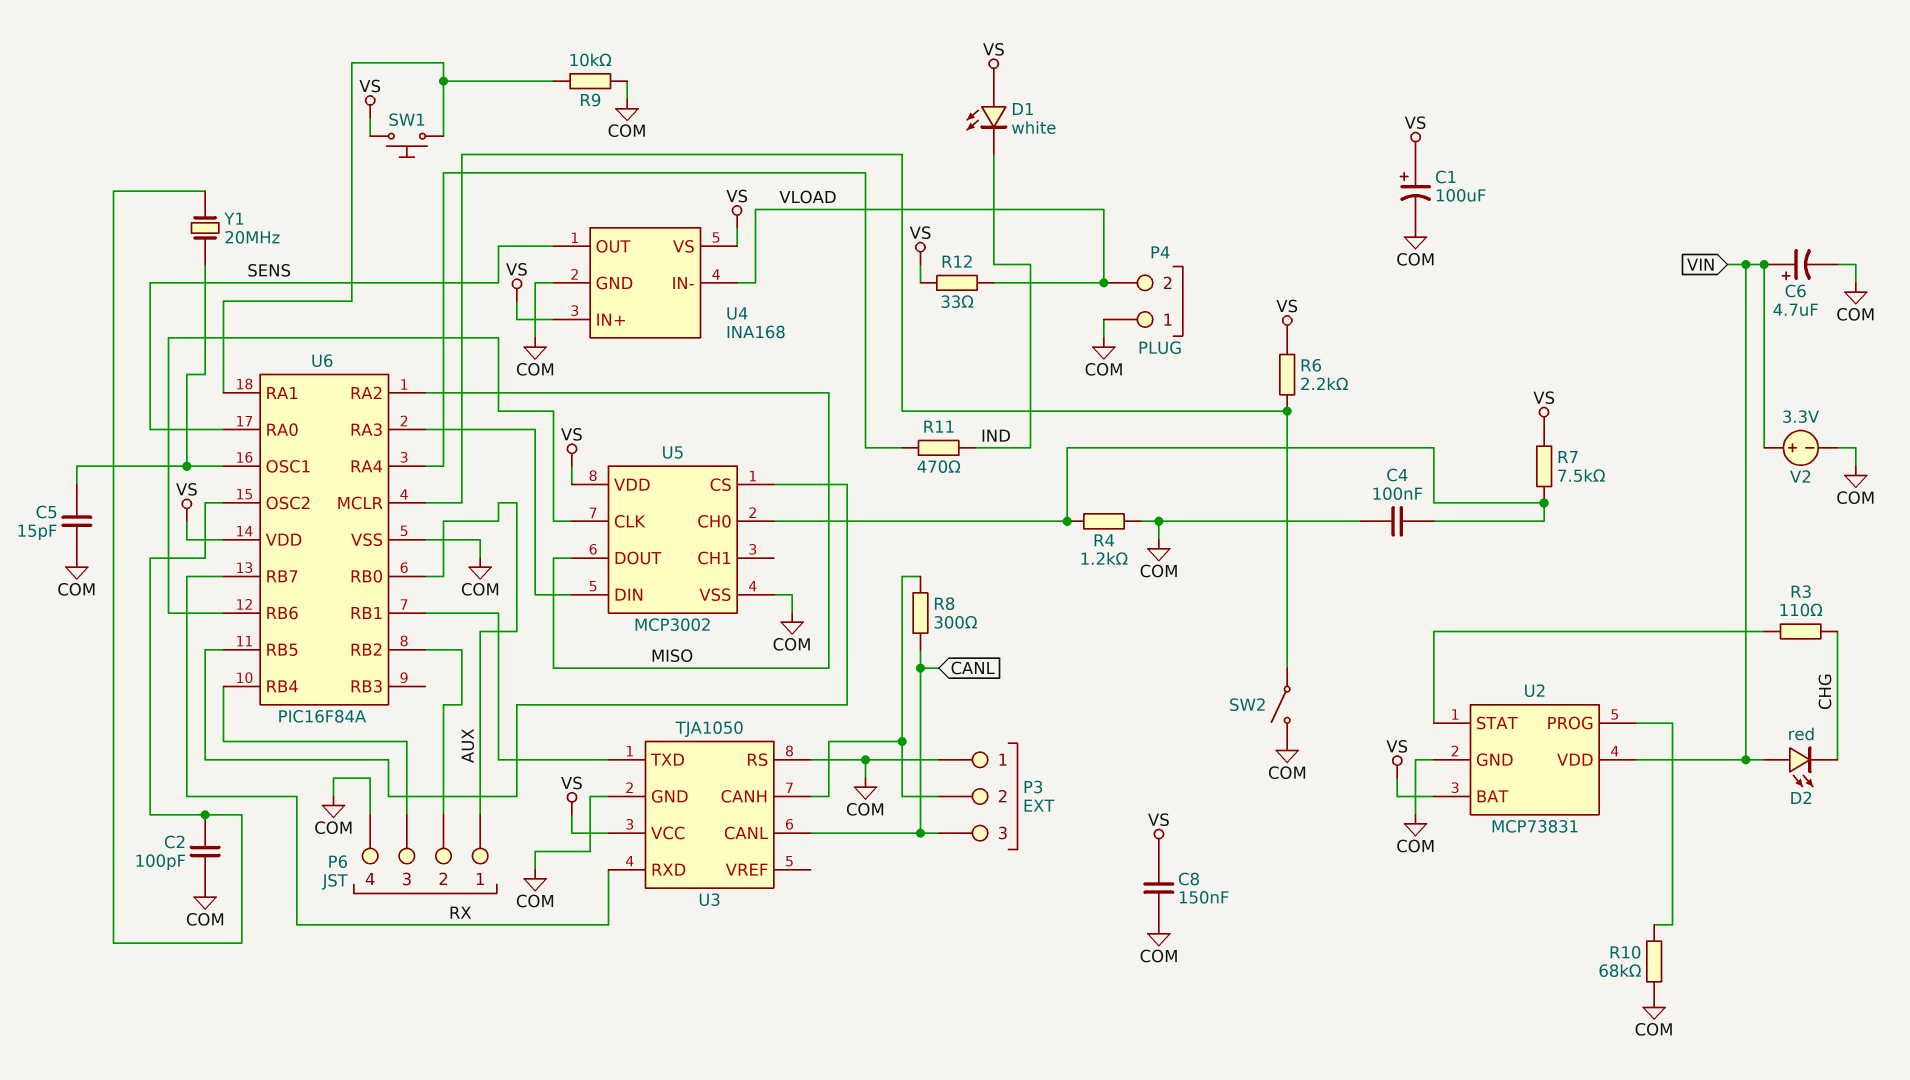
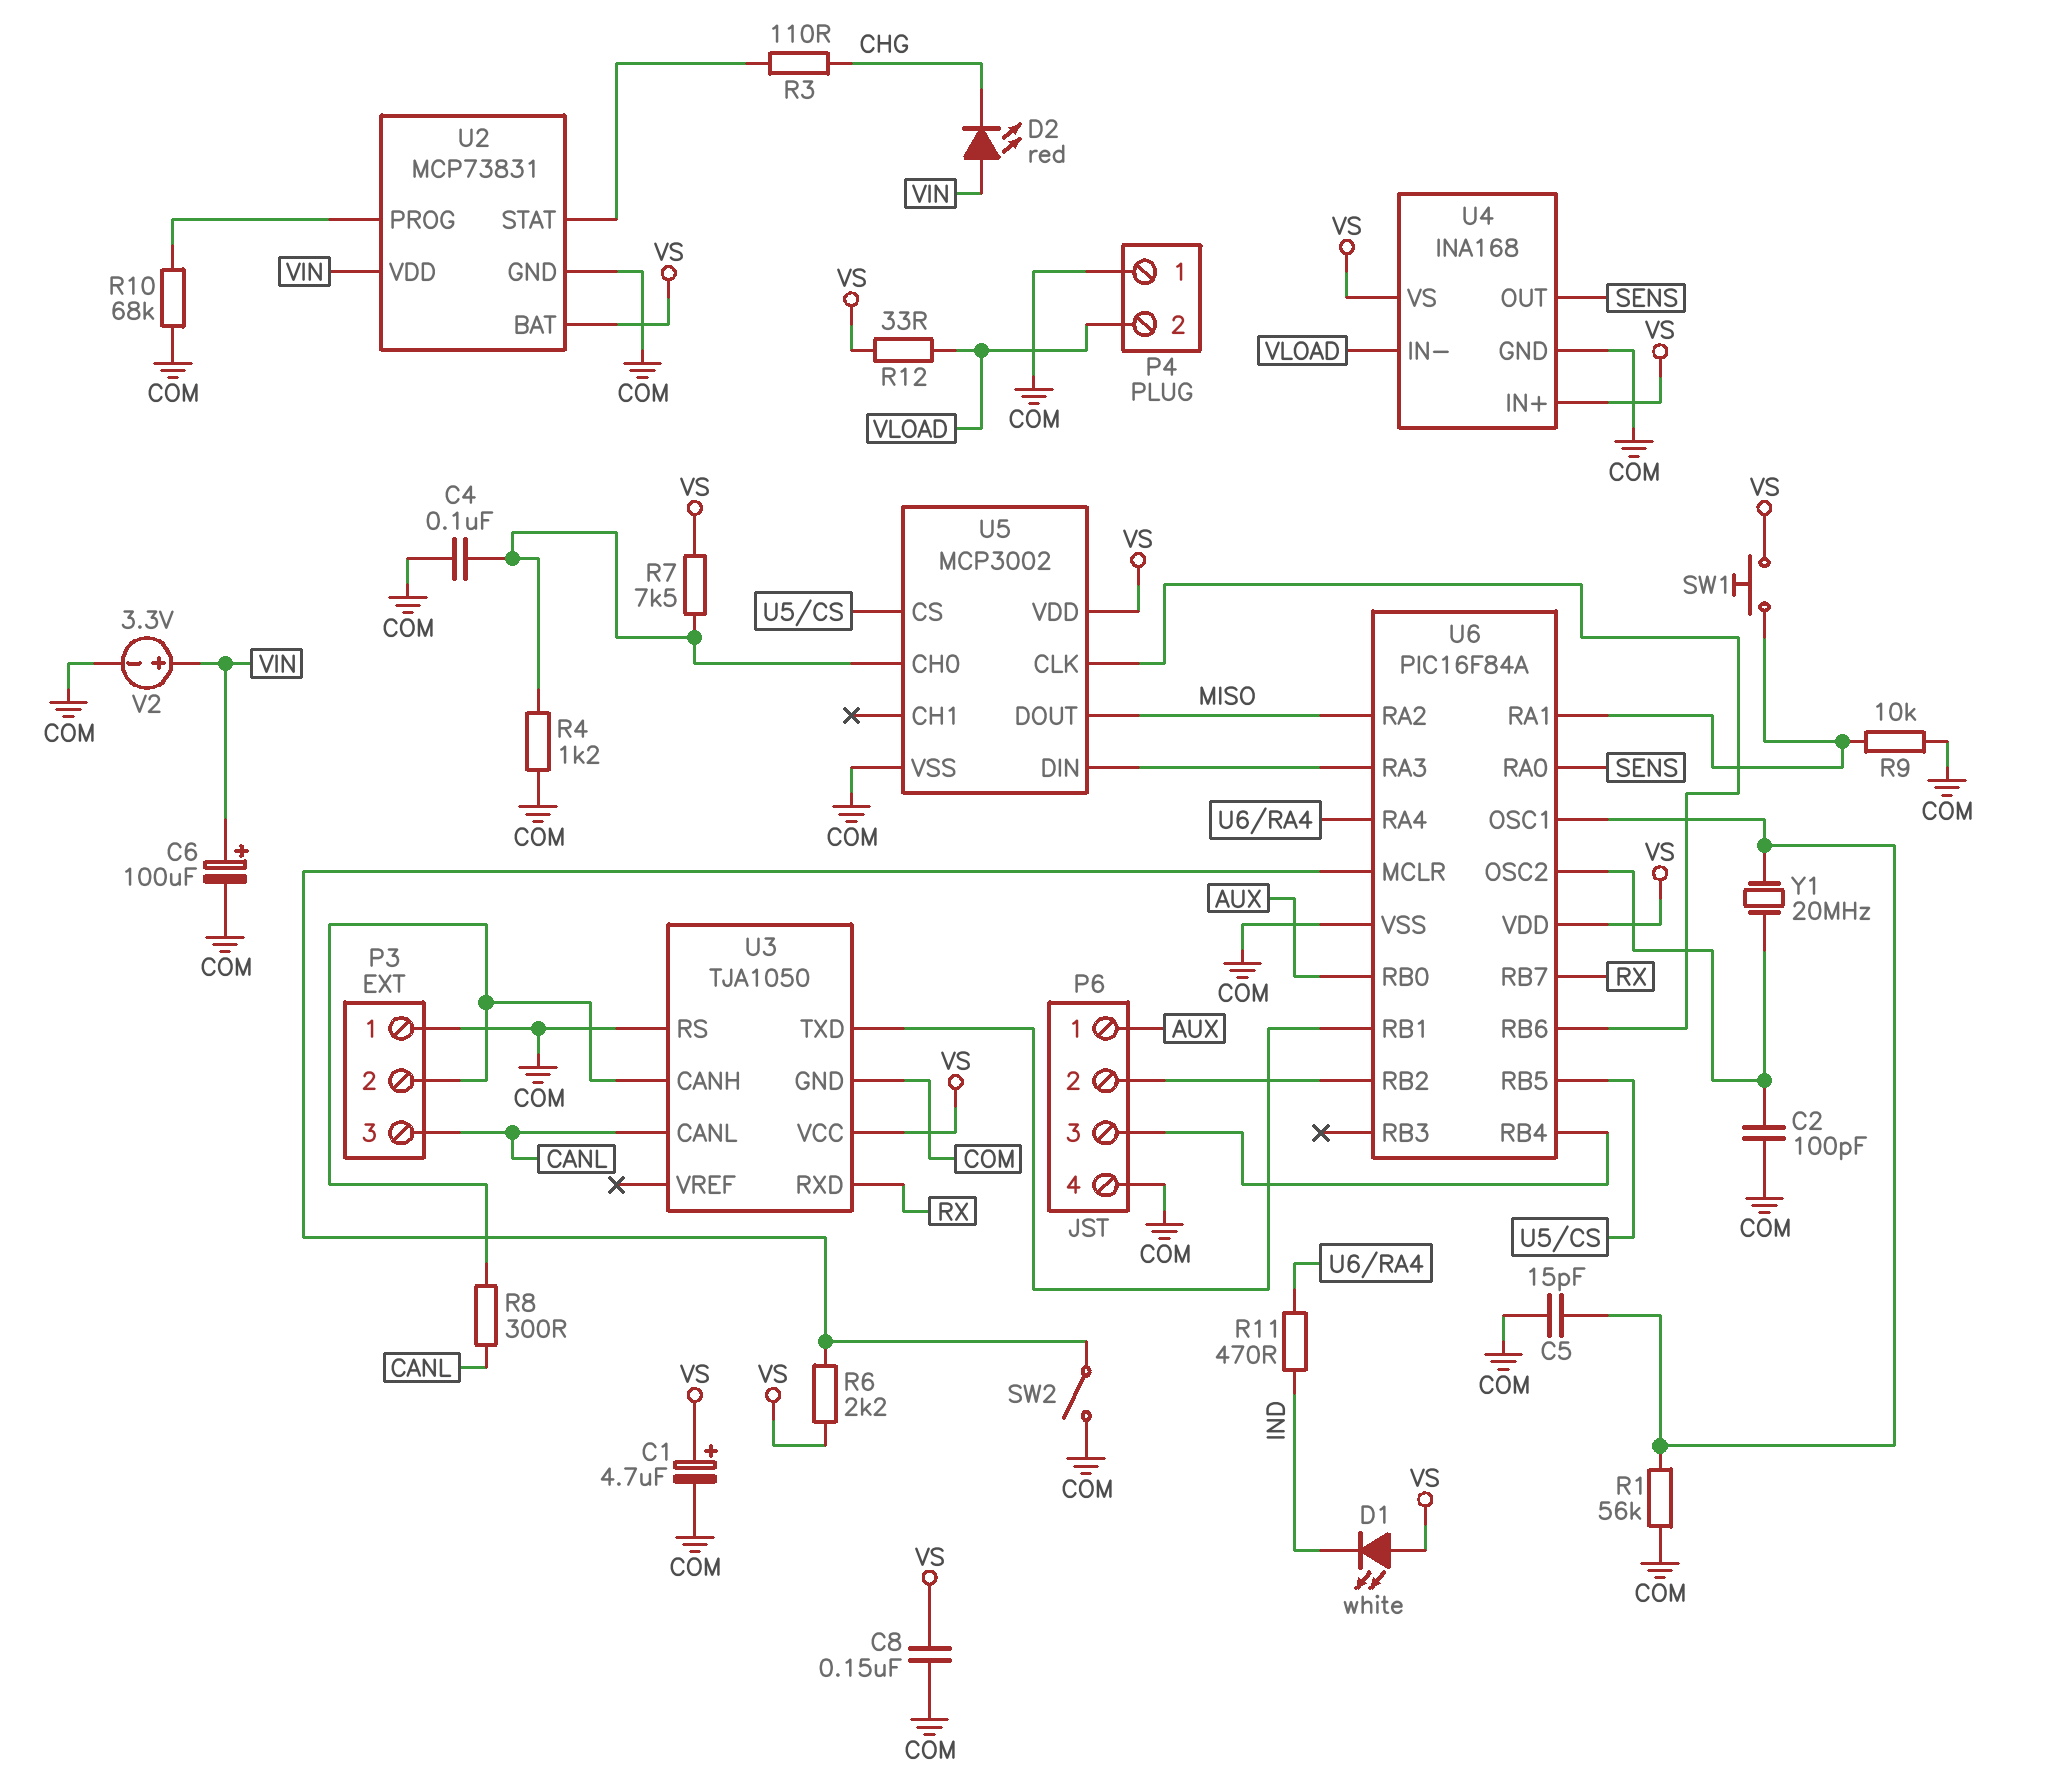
C1: 100uF (plus VS, minus COM) -> 4.7uF (plus VS, minus COM)
C6: 4.7uF (plus VIN, minus COM) -> 100uF (plus VIN, minus COM)
R1: none -> 56k (COM, U6/OSC1)

